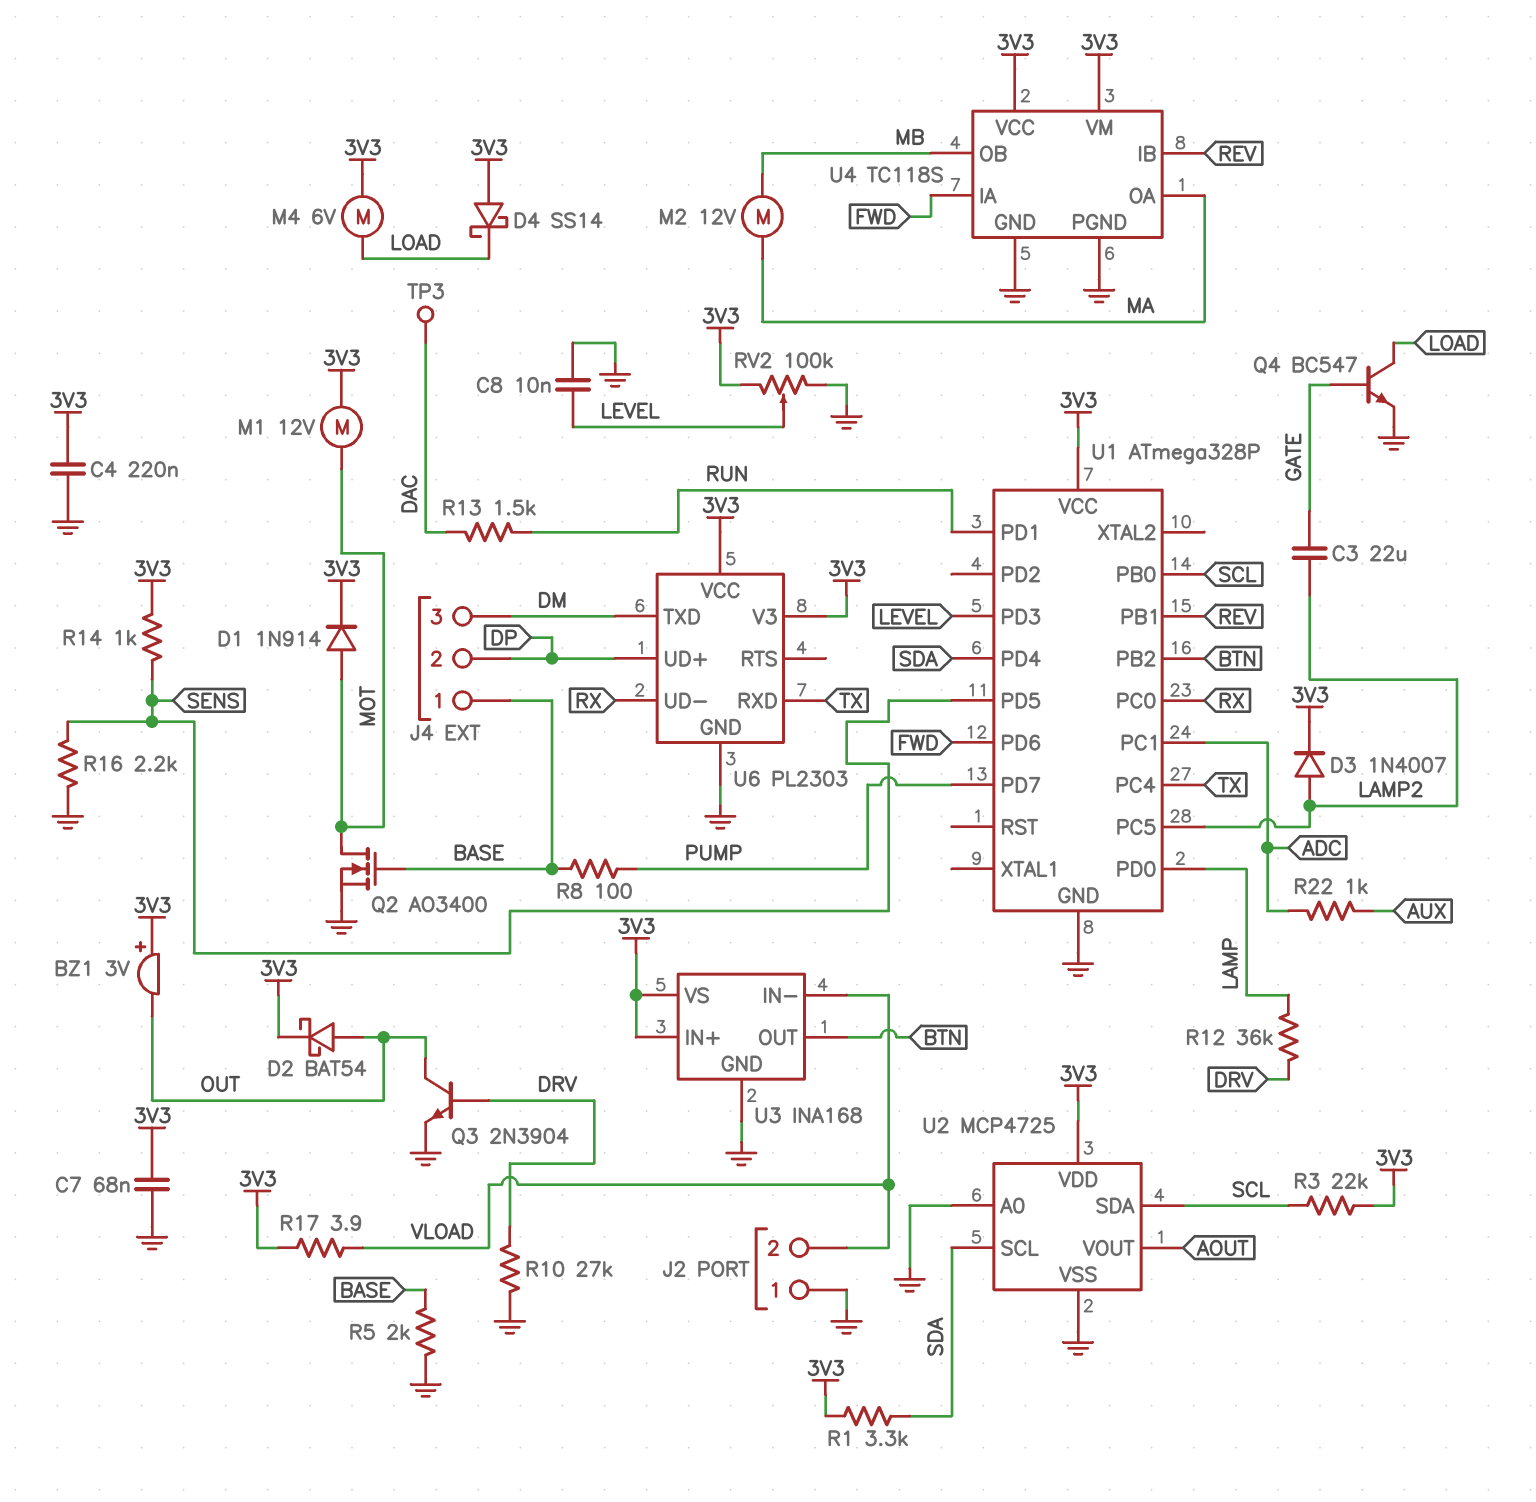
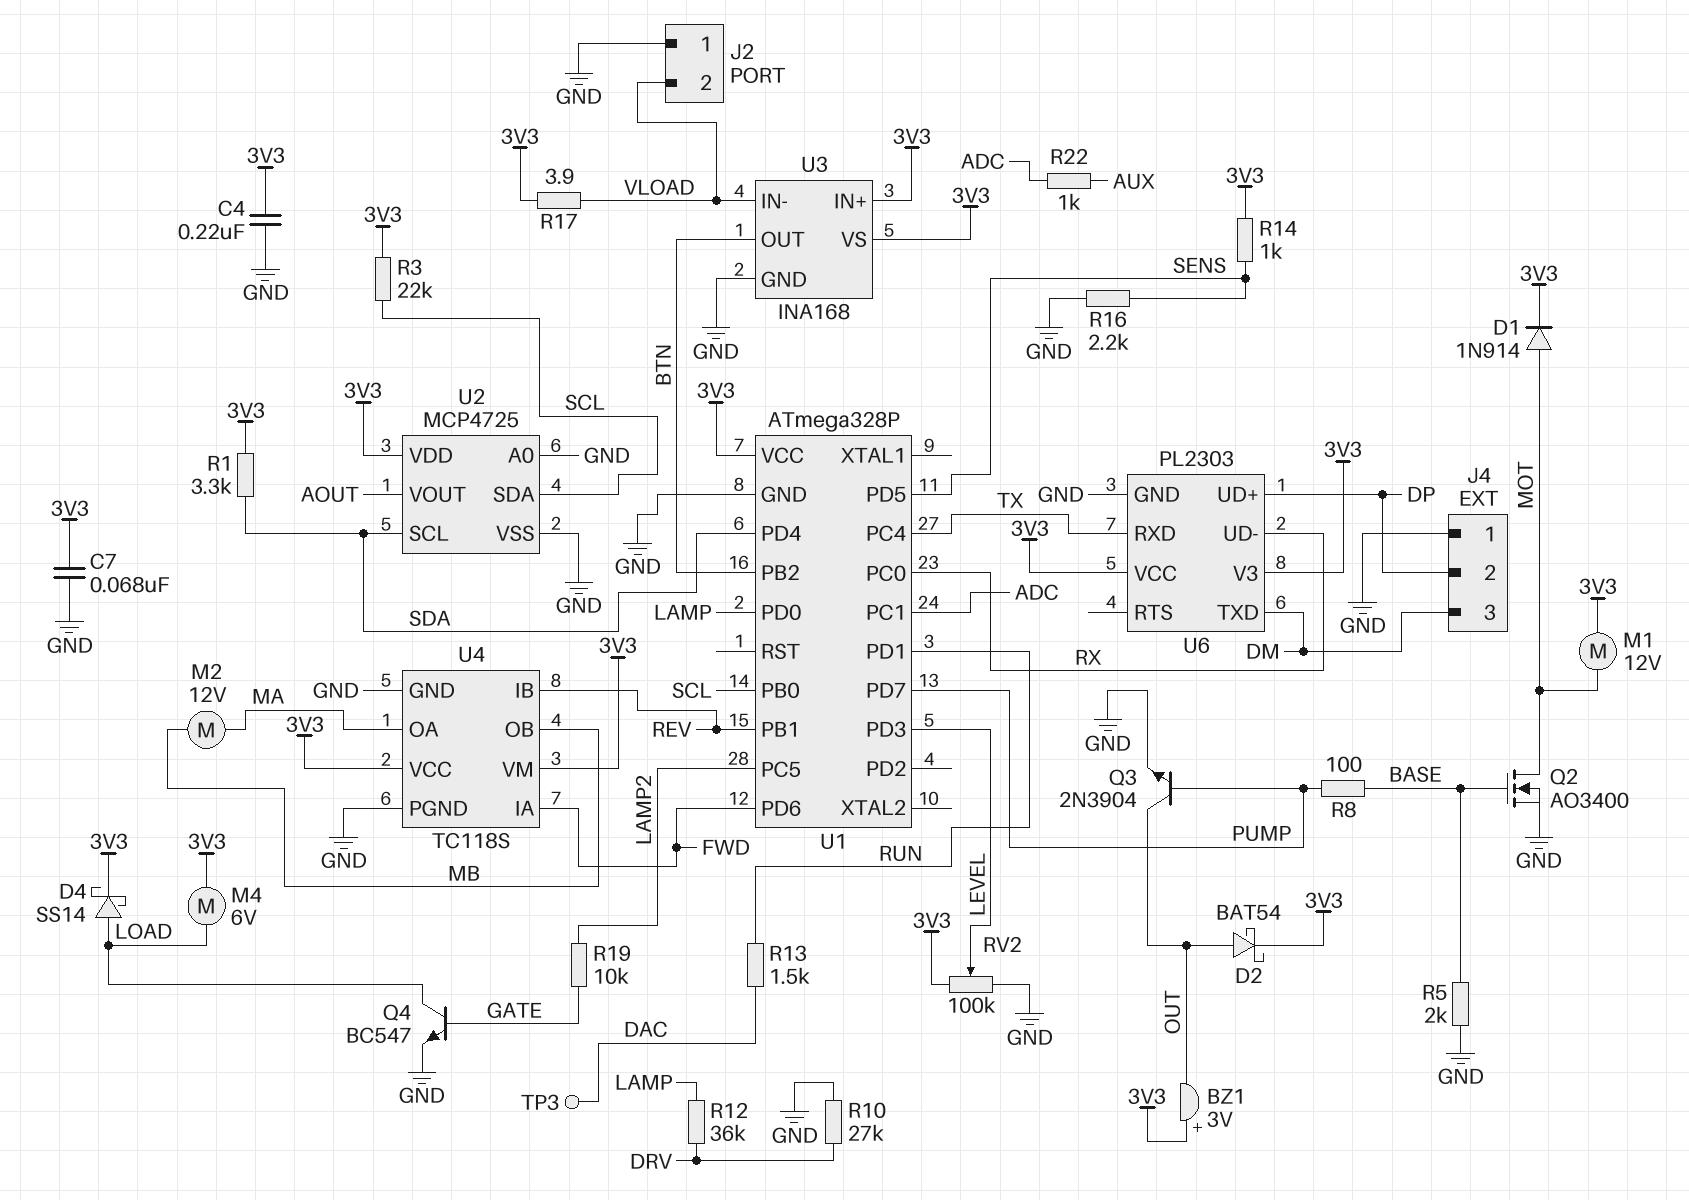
C3: 22uF (GATE, LAMP2) -> none
C8: 10nF (GND, LEVEL) -> none
D3: diode 1N4007 (A LAMP2, K 3V3) -> none
D4: schottky SS14 (A 3V3, K LOAD) -> schottky SS14 (A LOAD, K 3V3)
J4 pin 1: BASE -> GND
Q3: NPN 2N3904 (B DRV, C OUT, E GND) -> NPN 2N3904 (B PUMP, C OUT, E GND)
R19: none -> 10k (GATE, LAMP2)

